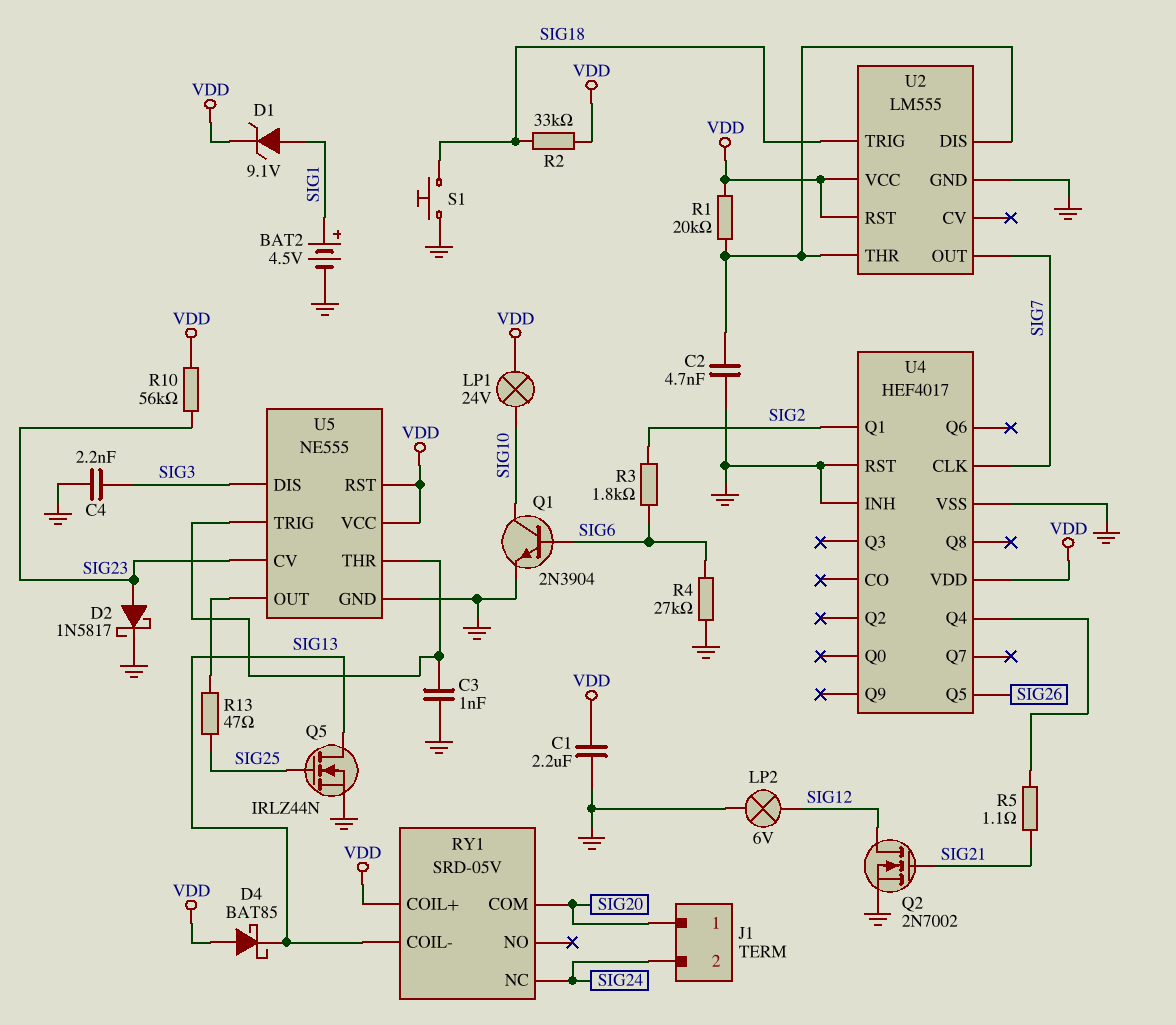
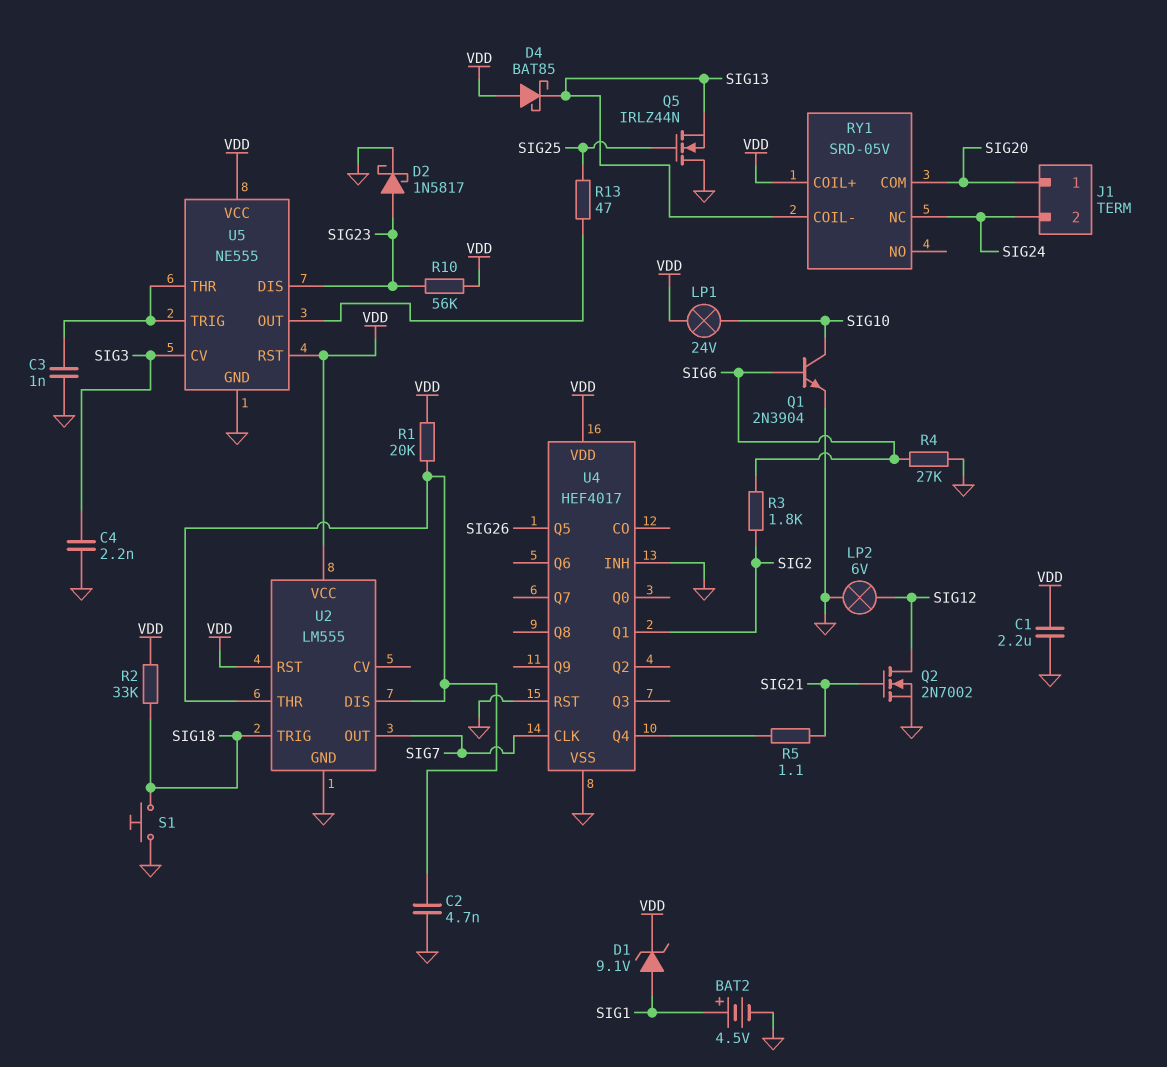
Q5: NMOS IRLZ44N (G SIG25, D SIG13, S GND) -> NMOS IRLZ44N (G SIG25, D GND, S SIG13)
U5 pin CV: SIG23 -> SIG3
U5 pin DIS: SIG3 -> SIG23

